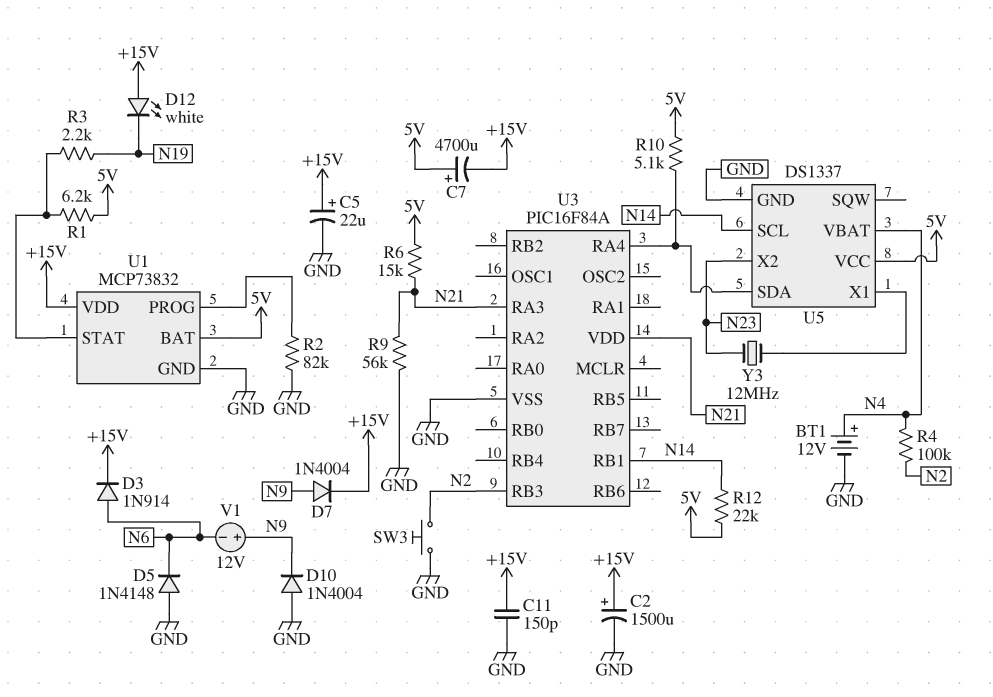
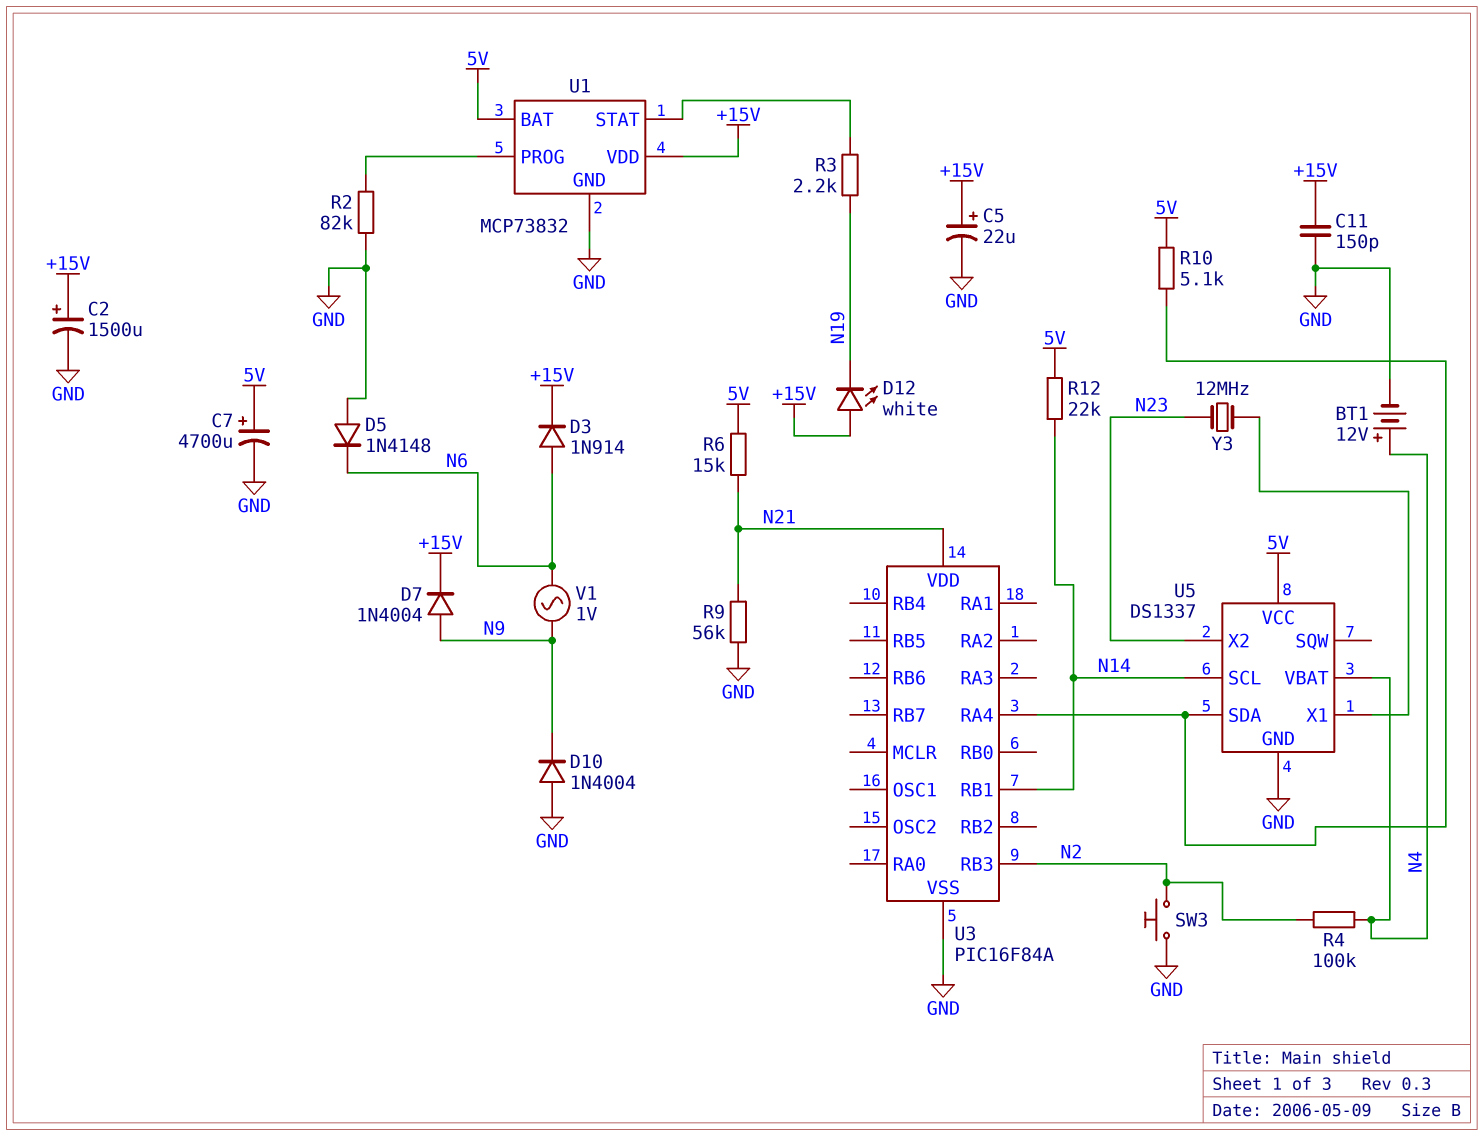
C7: 4700uF (plus 5V, minus +15V) -> 4700uF (plus 5V, minus GND)
R1: 6.2k (5V, U1/STAT) -> none
U3 pin RA3: N21 -> none
V1: 12V (plus N9, minus N6) -> AC 1V (N6, N9)

